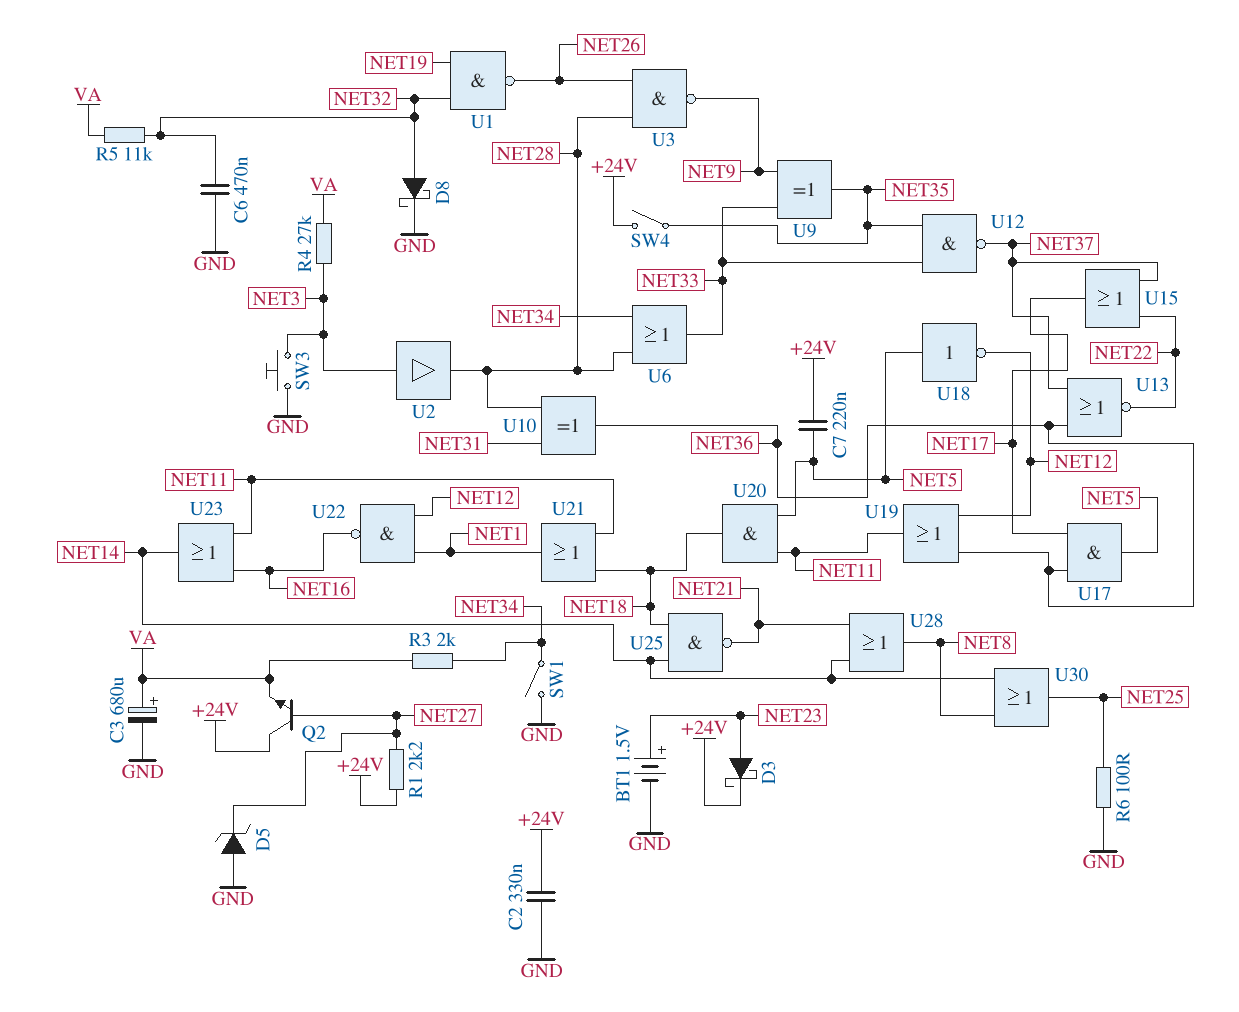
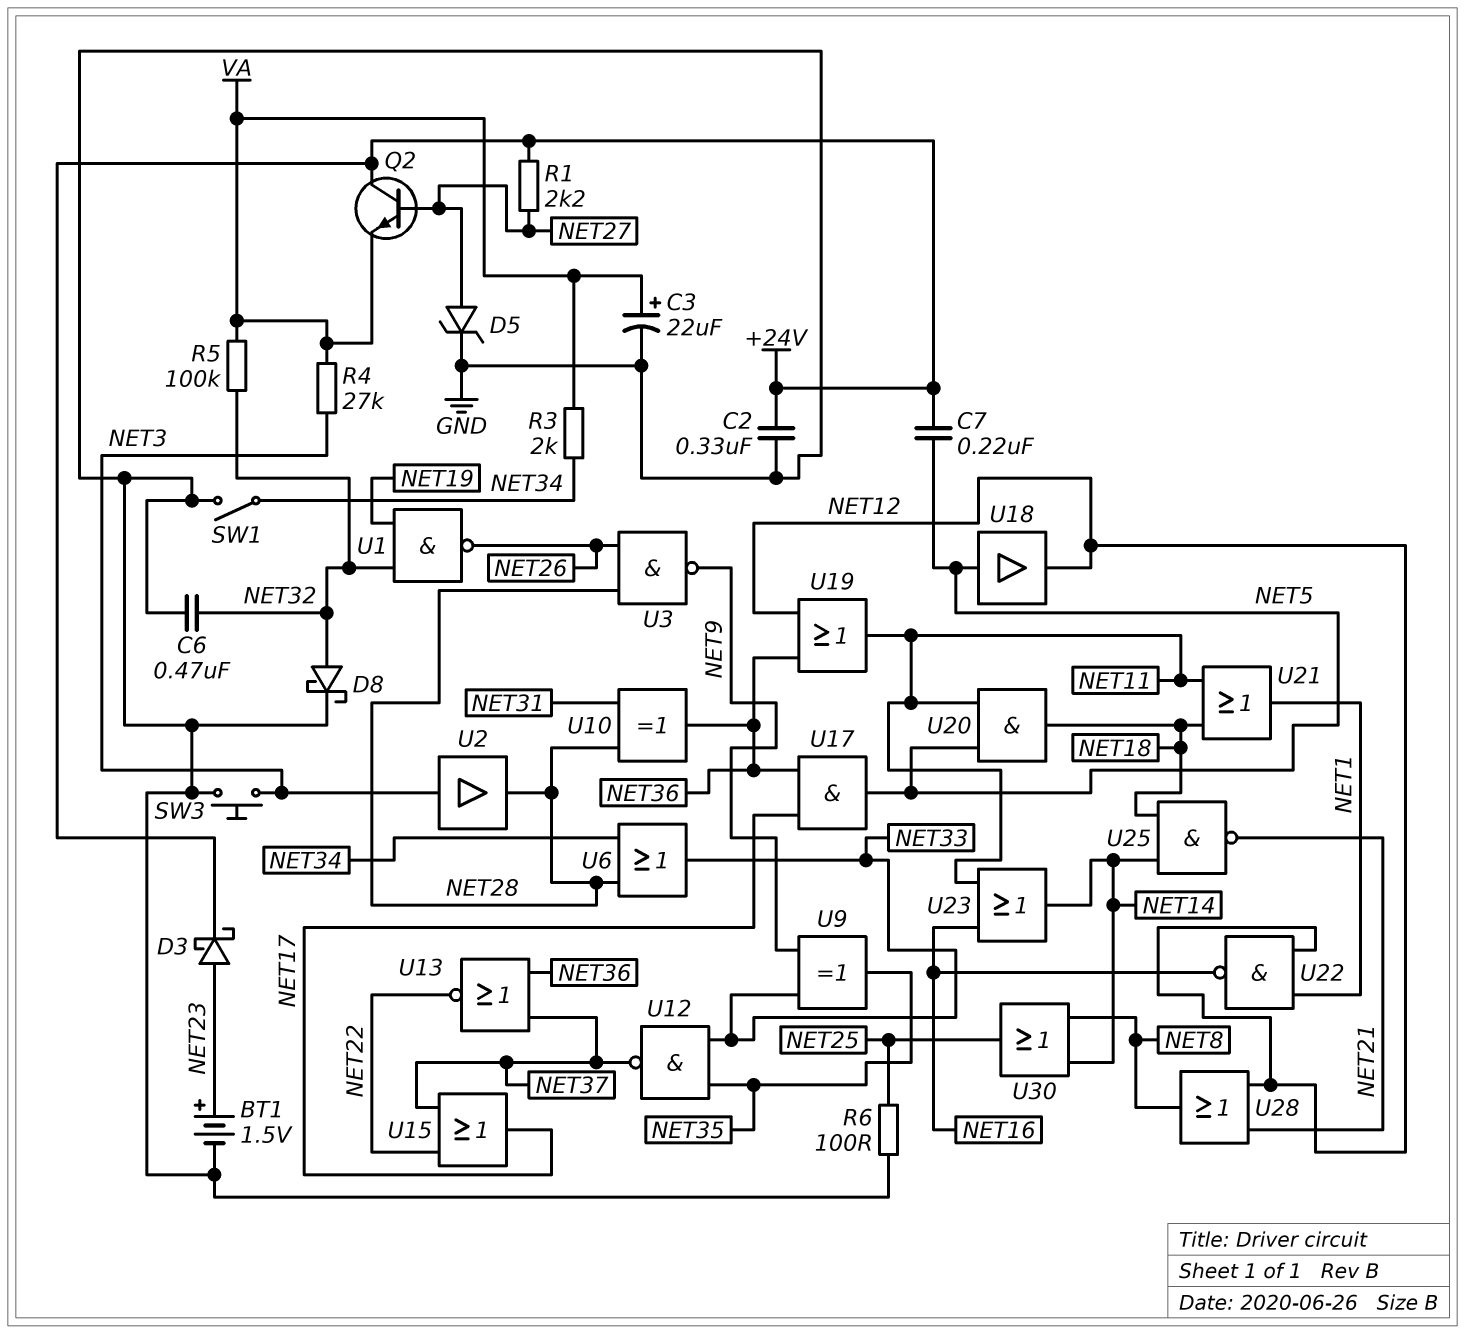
C3: 680uF (plus VA, minus GND) -> 22uF (plus VA, minus GND)
D5: zener (A GND, K NET27) -> zener (A NET27, K GND)
R5: 11k (NET32, VA) -> 100k (NET32, VA)
SW4: switch (+24V, NET35) -> none
U18: NOT (in NET5, out NET12) -> buffer (in NET5, out NET12)
U28: OR (in NET14, in NET21, out NET8) -> OR (in NET12, in NET21, out NET8)

